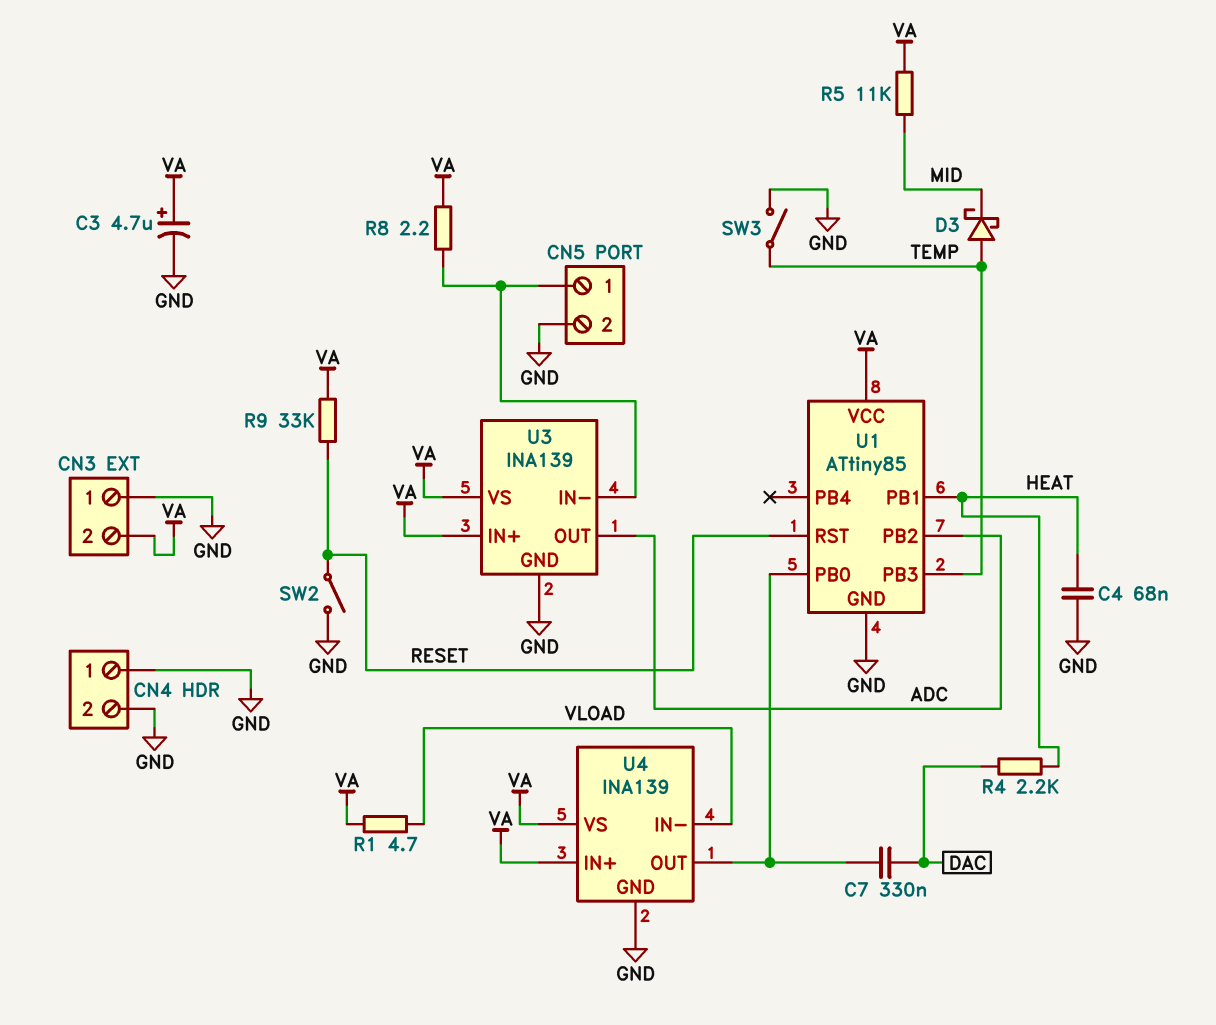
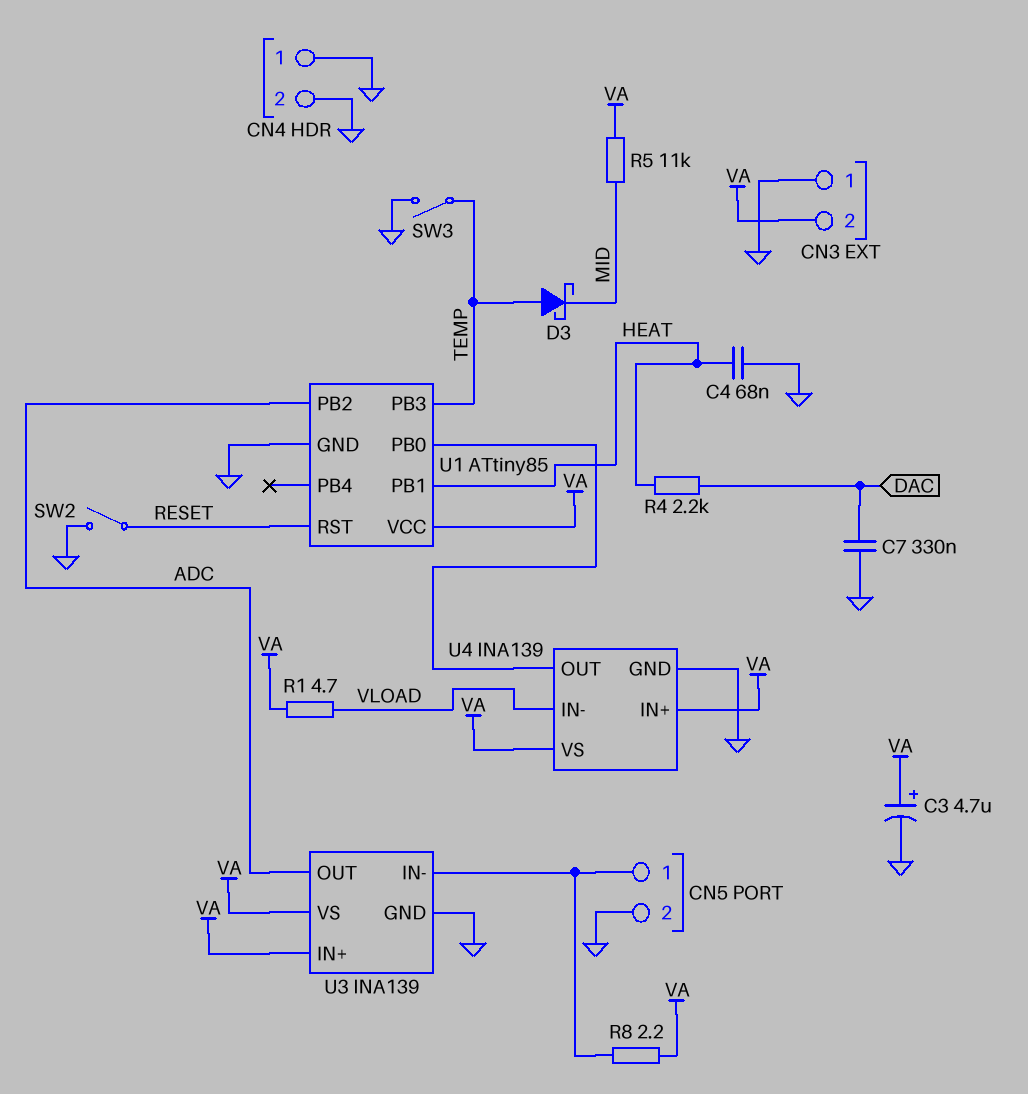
C7: 330nF (DAC, U1/PB0) -> 330nF (DAC, GND)
R9: 33k (RESET, VA) -> none

